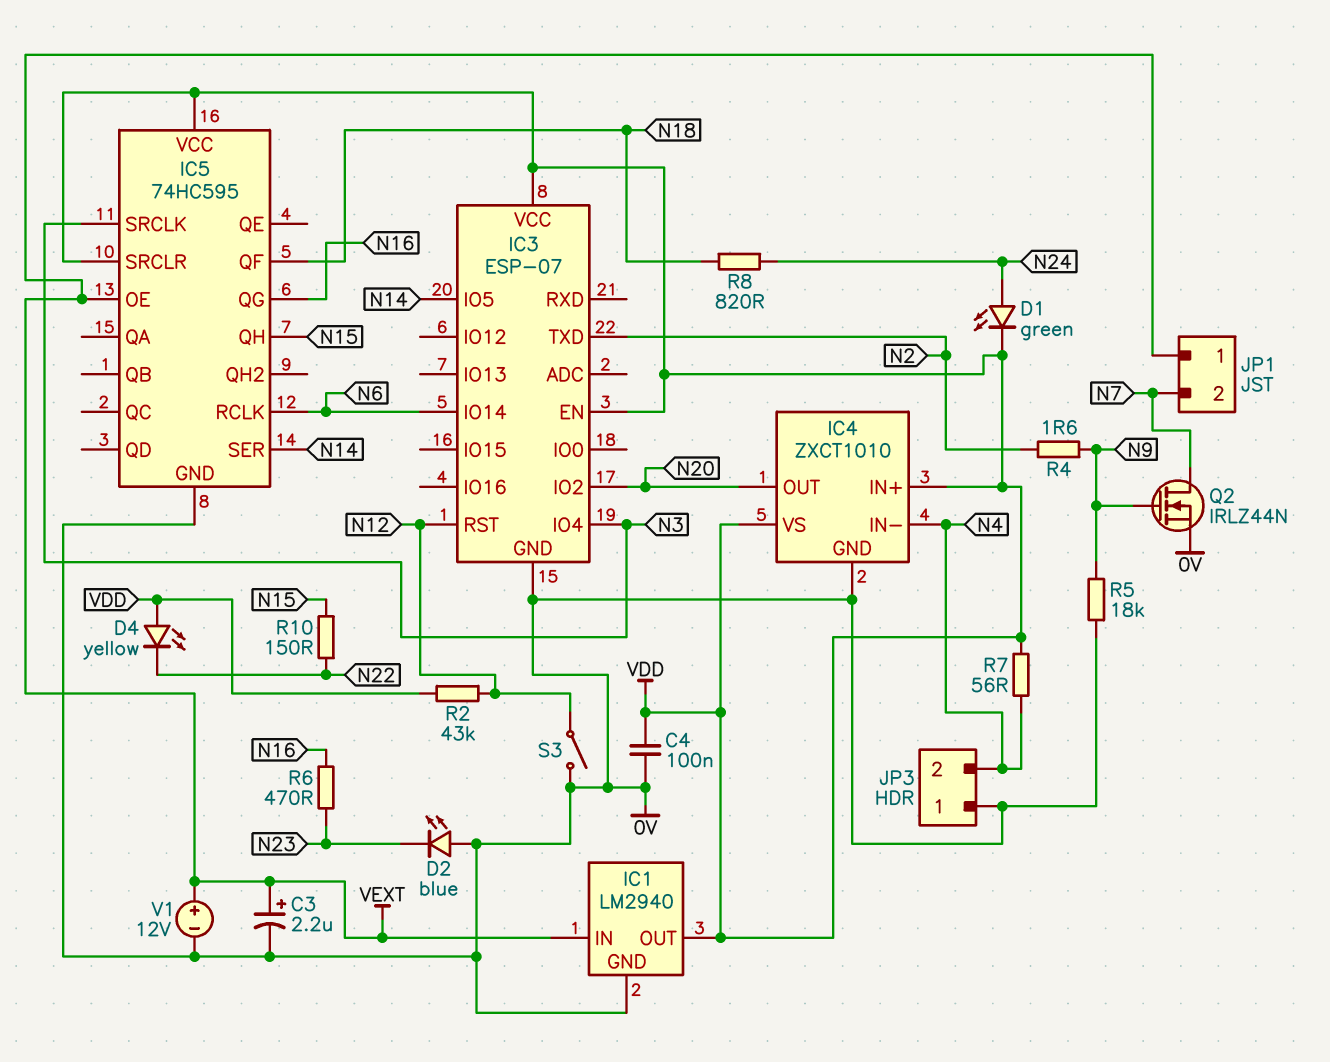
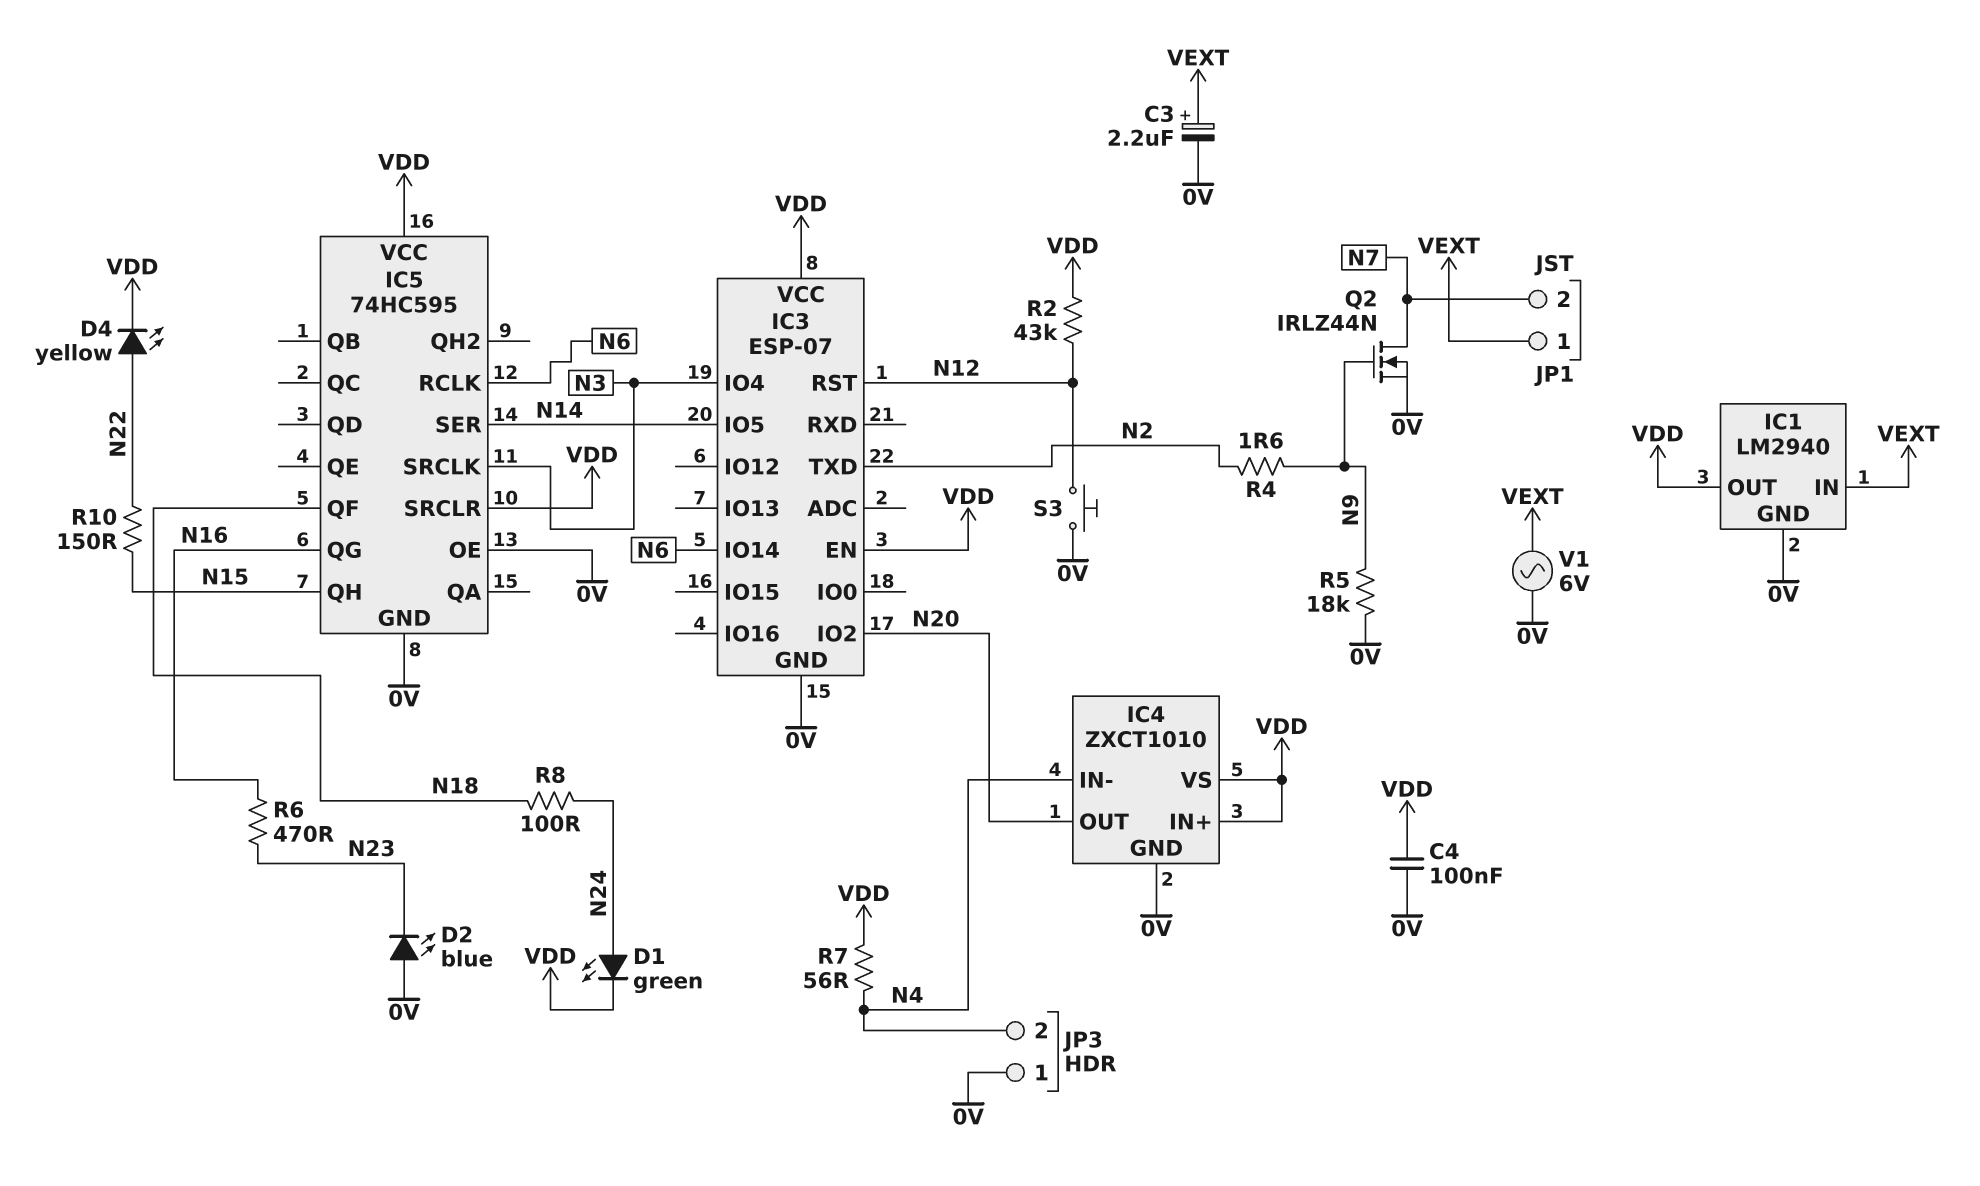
D4: LED yellow (A VDD, K N22) -> LED yellow (A N22, K VDD)
IC5 pin OE: VEXT -> 0V
R8: 820 (N18, N24) -> 100 (N18, N24)
S3: switch (0V, N12) -> button (0V, N12)
V1: 12V (plus VEXT, minus 0V) -> AC 6V (0V, VEXT)

